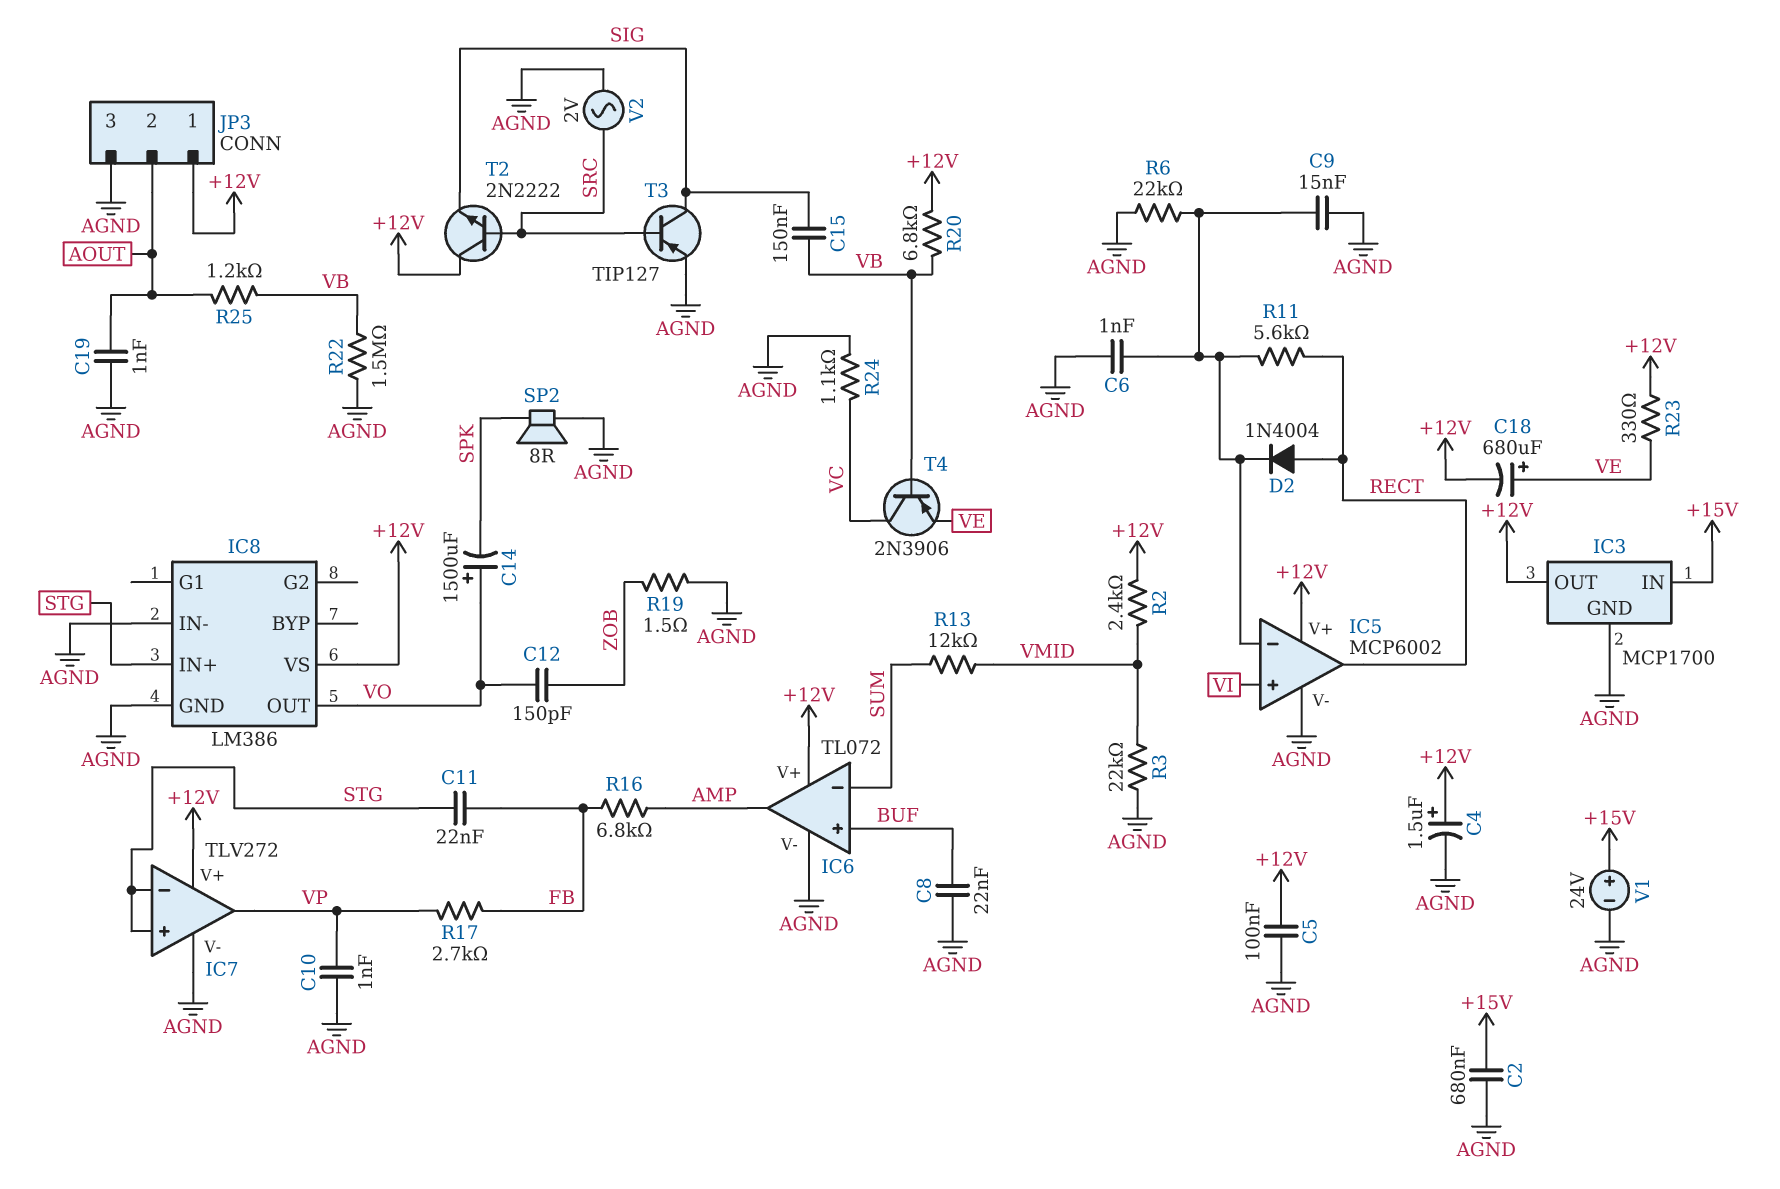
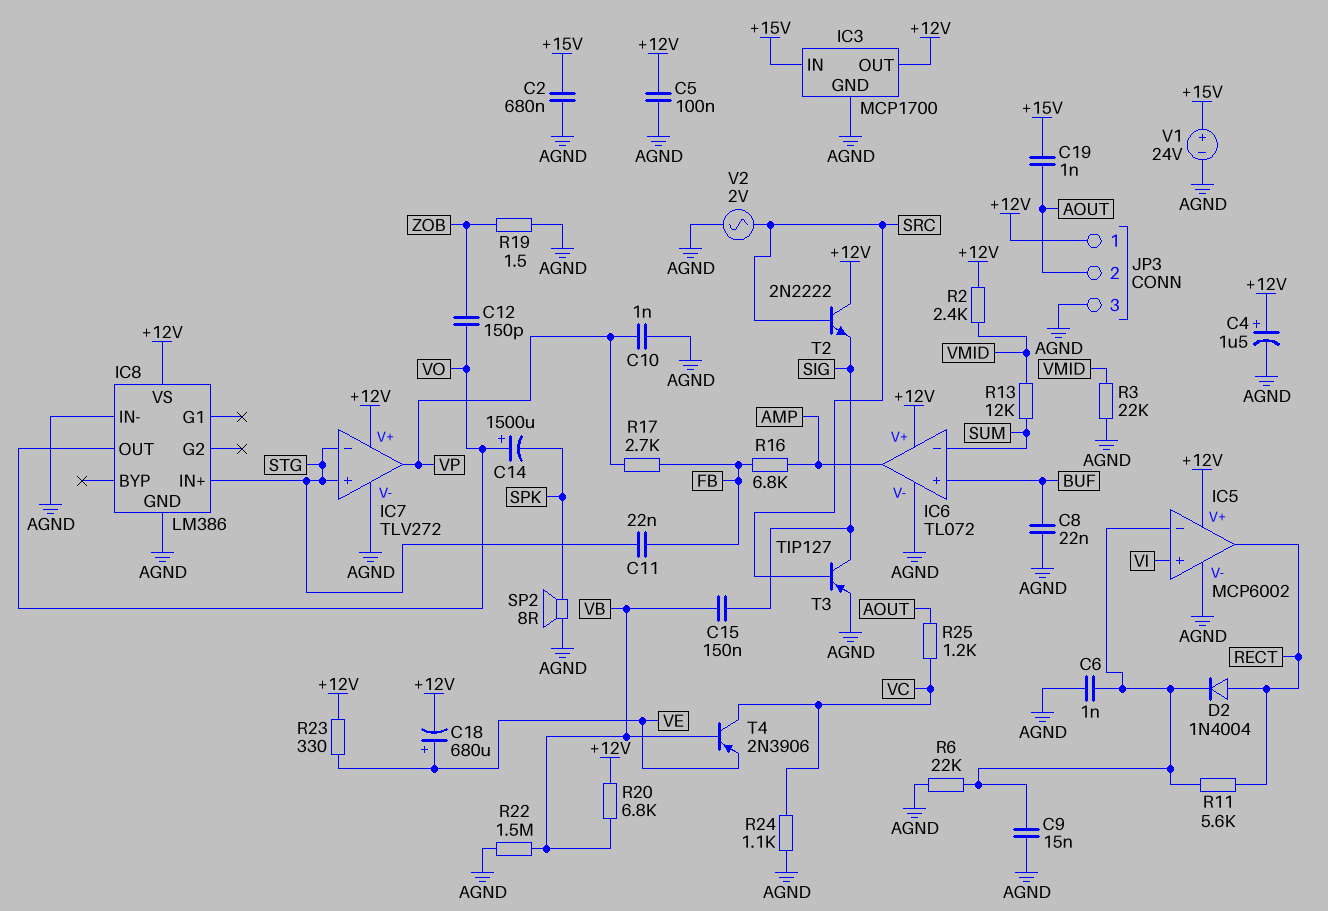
C19: 1nF (AGND, AOUT) -> 1nF (+15V, AOUT)
R25: 1.2k (AOUT, VB) -> 1.2k (AOUT, VC)

